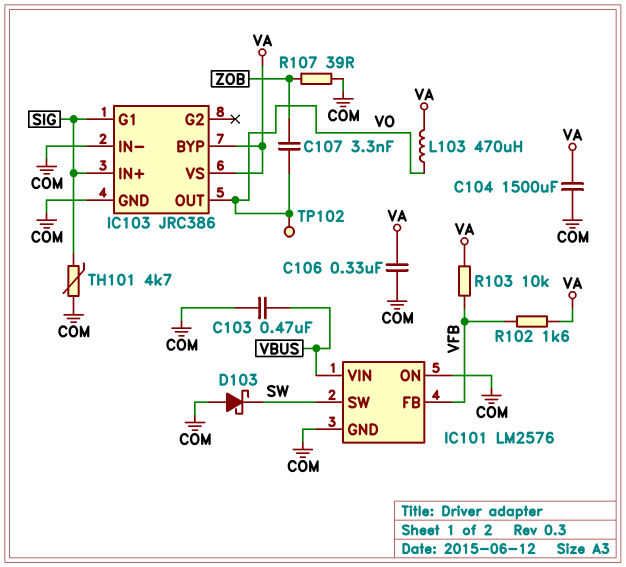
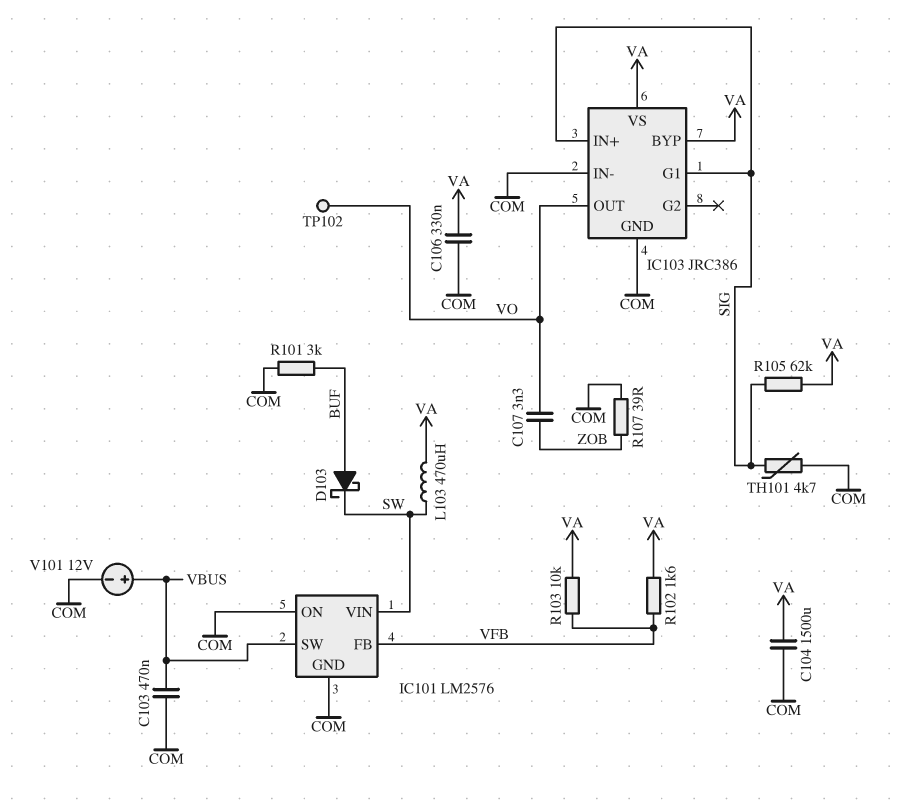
D103: schottky (A COM, K SW) -> schottky (A BUF, K SW)
IC101 pin SW: SW -> VBUS
IC101 pin VIN: VBUS -> SW
L103: 470uH (VA, VO) -> 470uH (SW, VA)
R101: none -> 3k (BUF, COM)
R105: none -> 62k (SIG, VA)
V101: none -> 12V (plus VBUS, minus COM)

